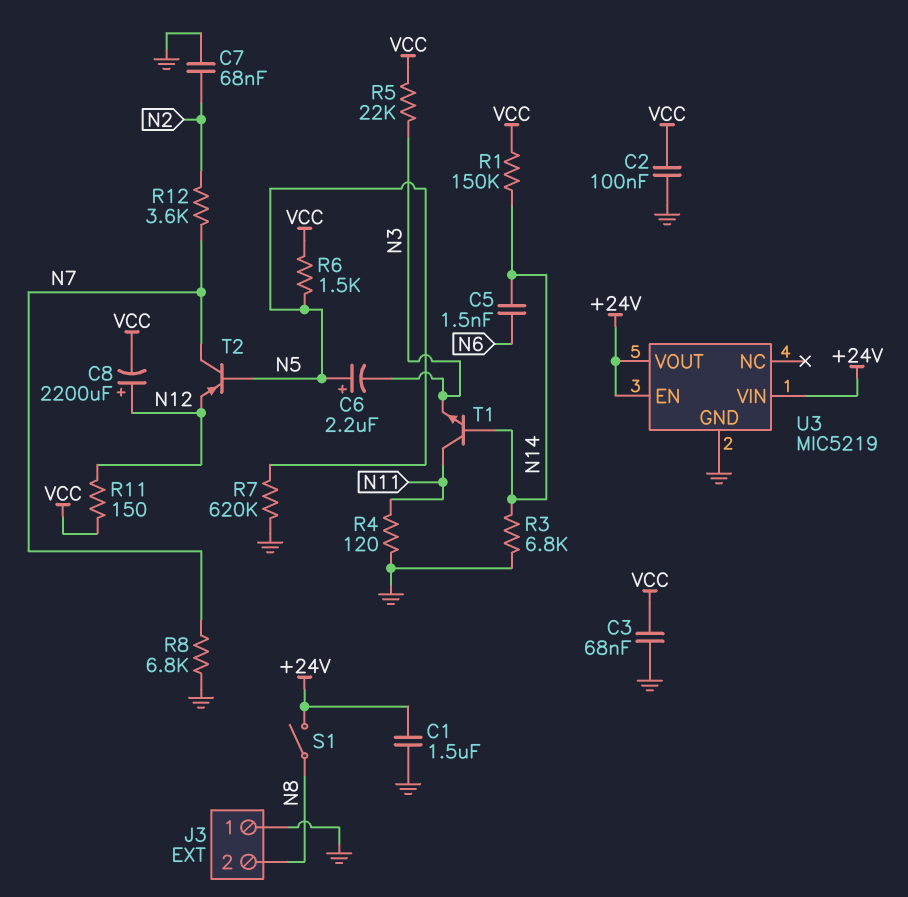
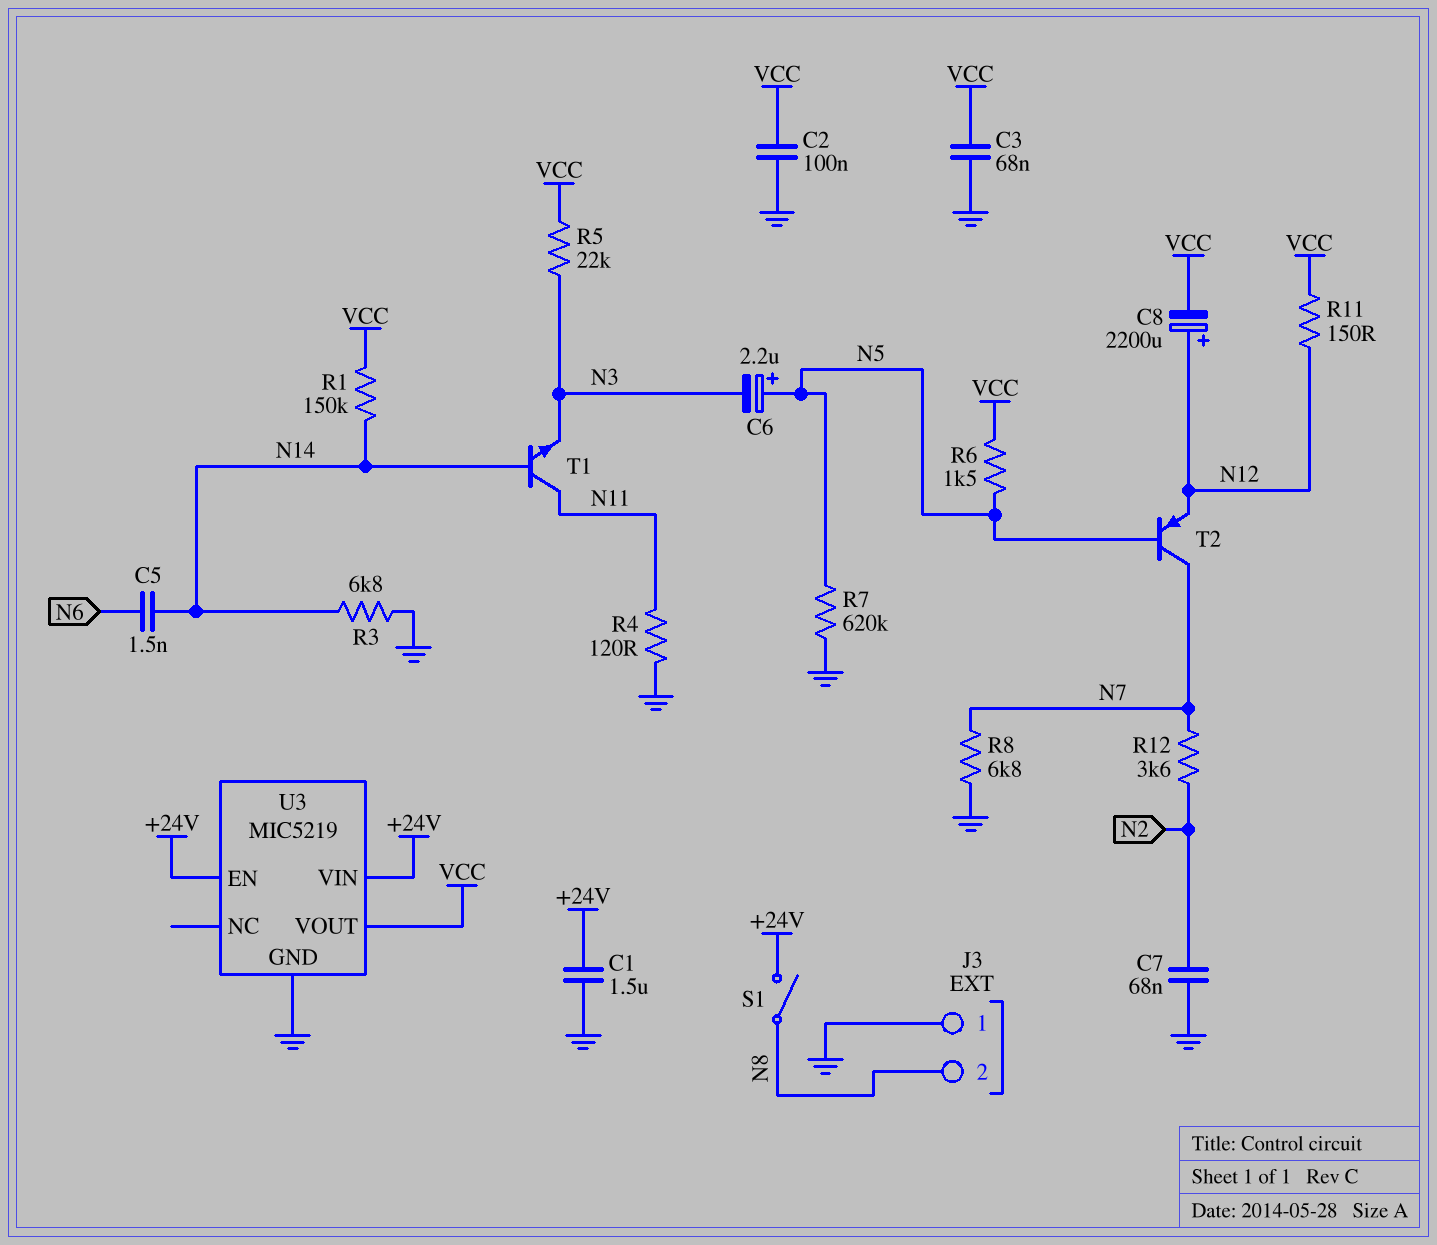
U3 pin VOUT: +24V -> VCC

